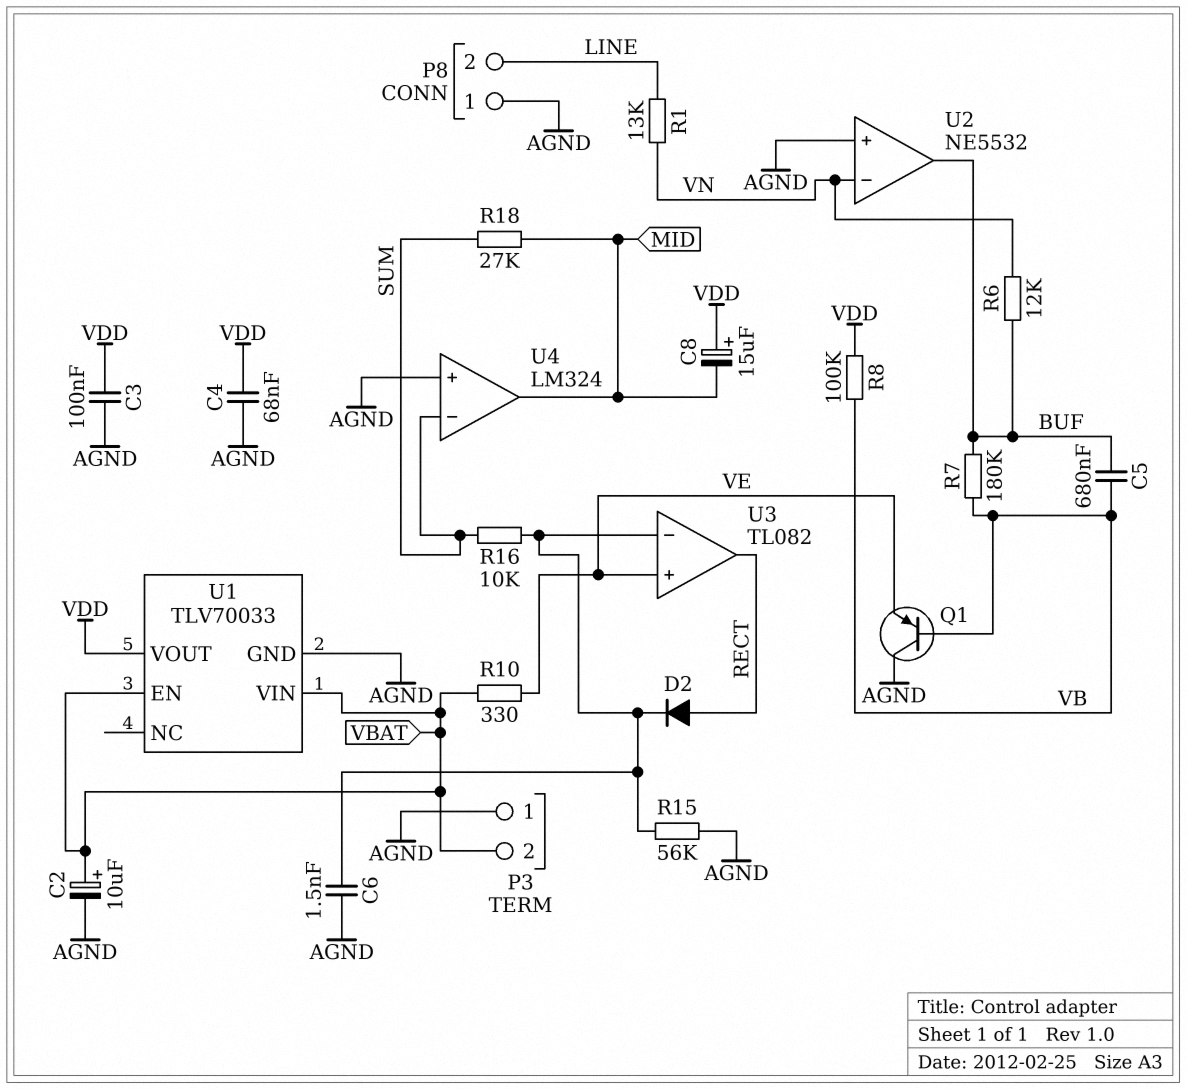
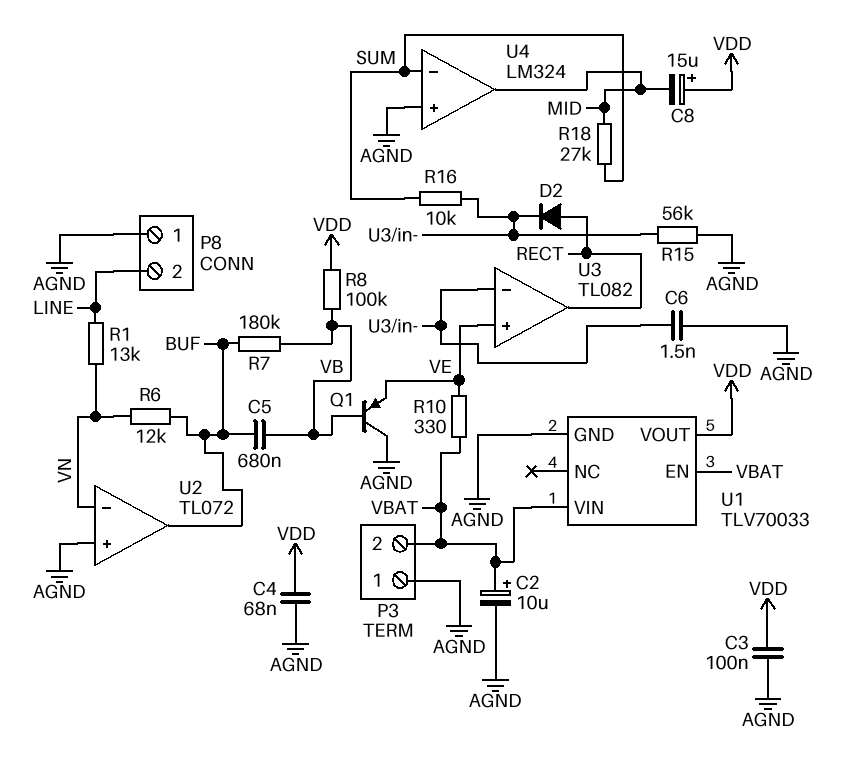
U2: NE5532 -> TL072

